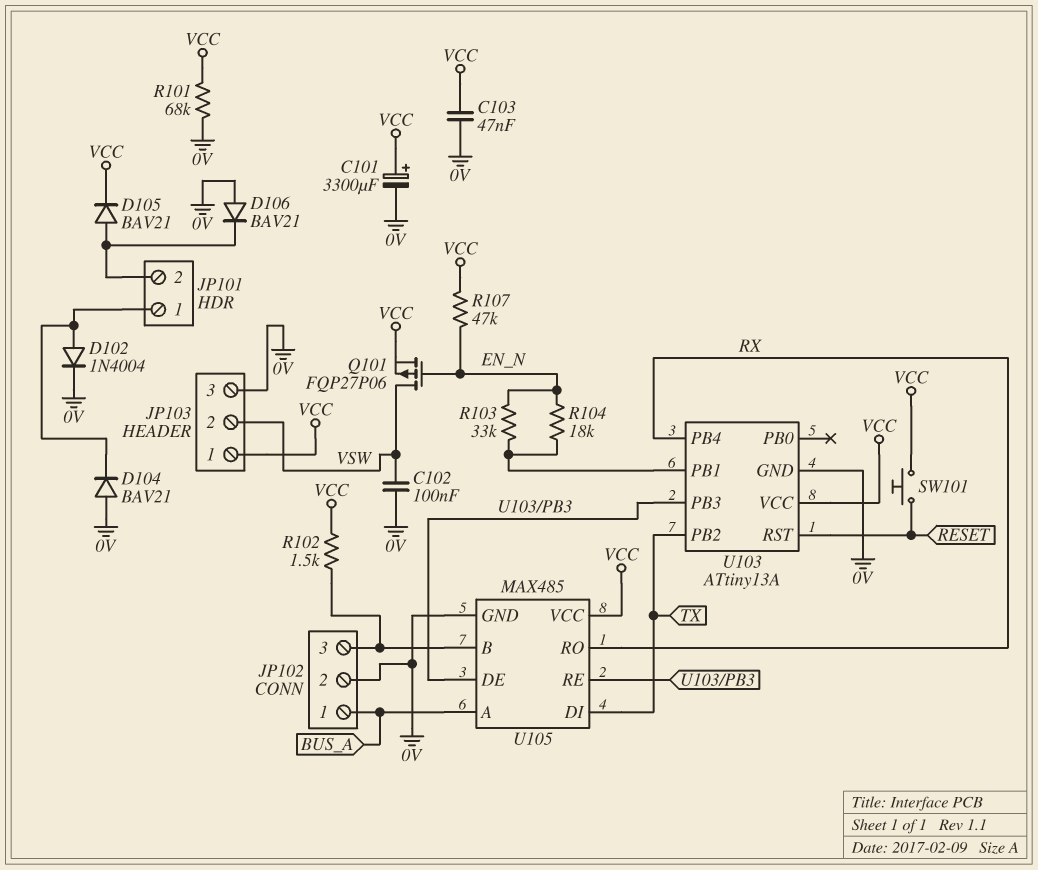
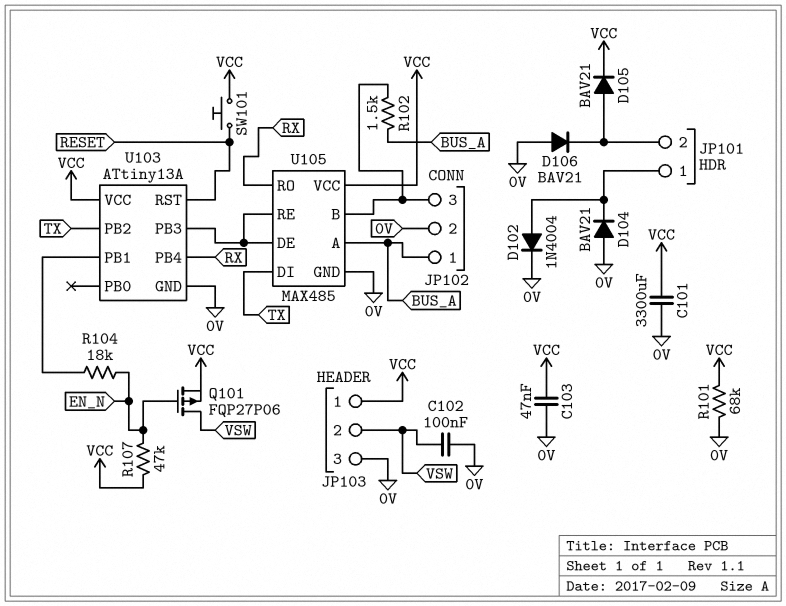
C101: 3300uF (plus VCC, minus 0V) -> 3300uF (0V, VCC)
R102: 1.5k (JP102/3, VCC) -> 1.5k (BUS_A, JP102/3)
R103: 33k (EN_N, U103/PB1) -> none

